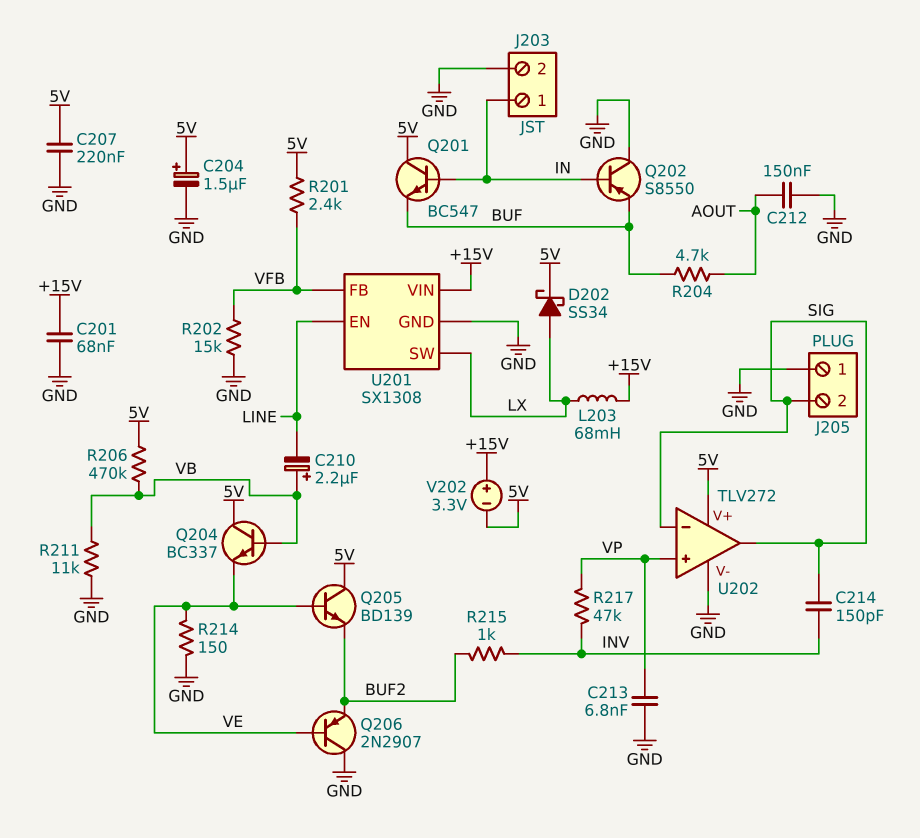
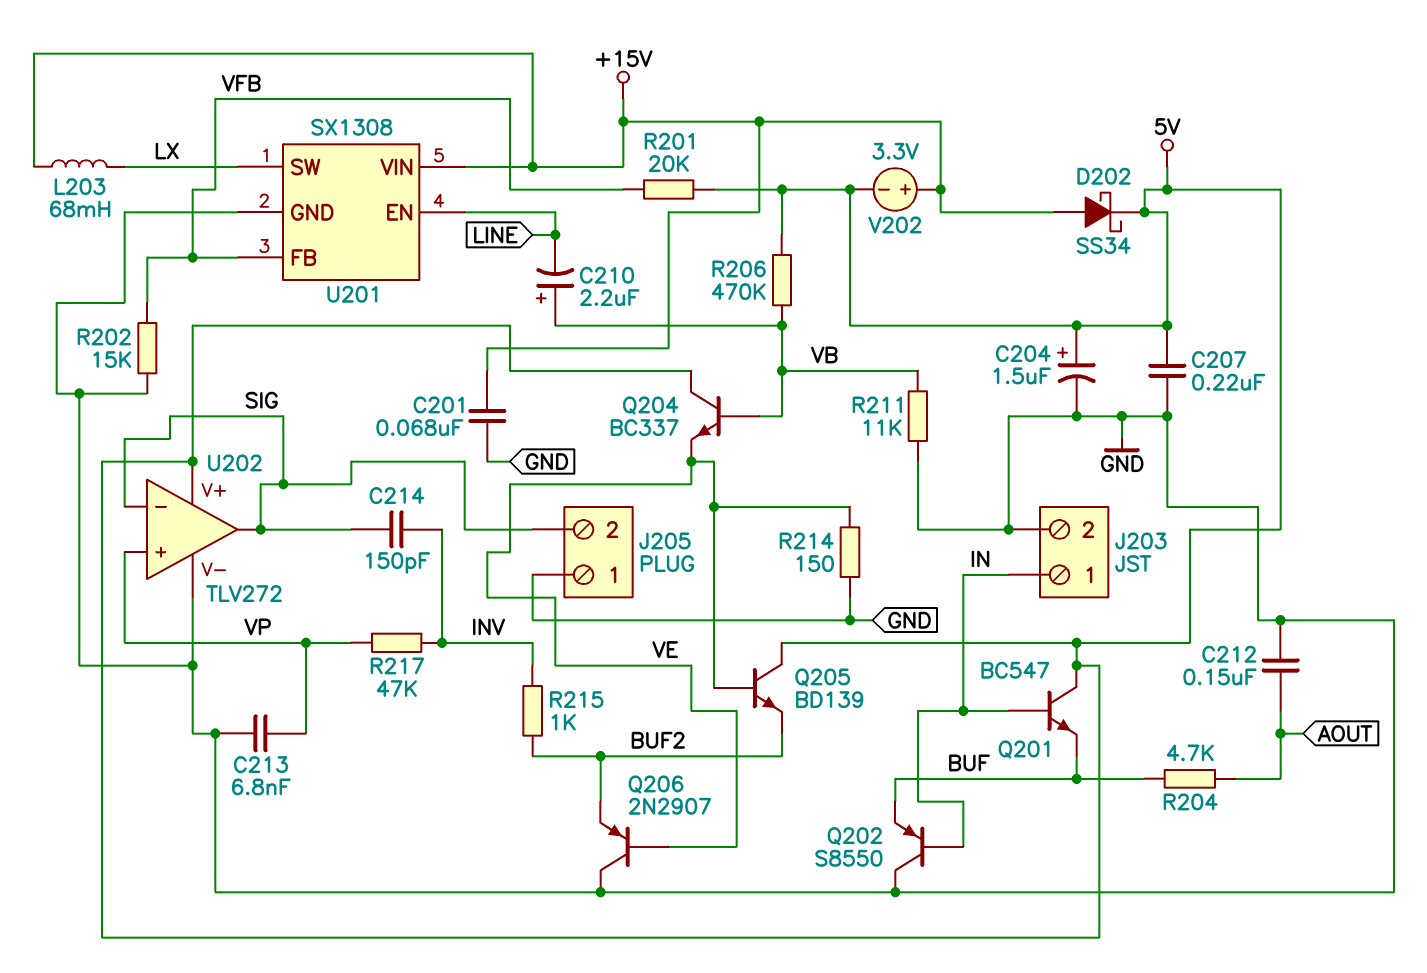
D202: schottky SS34 (A LX, K 5V) -> schottky SS34 (A +15V, K 5V)
R201: 2.4k (5V, VFB) -> 20k (5V, VFB)

